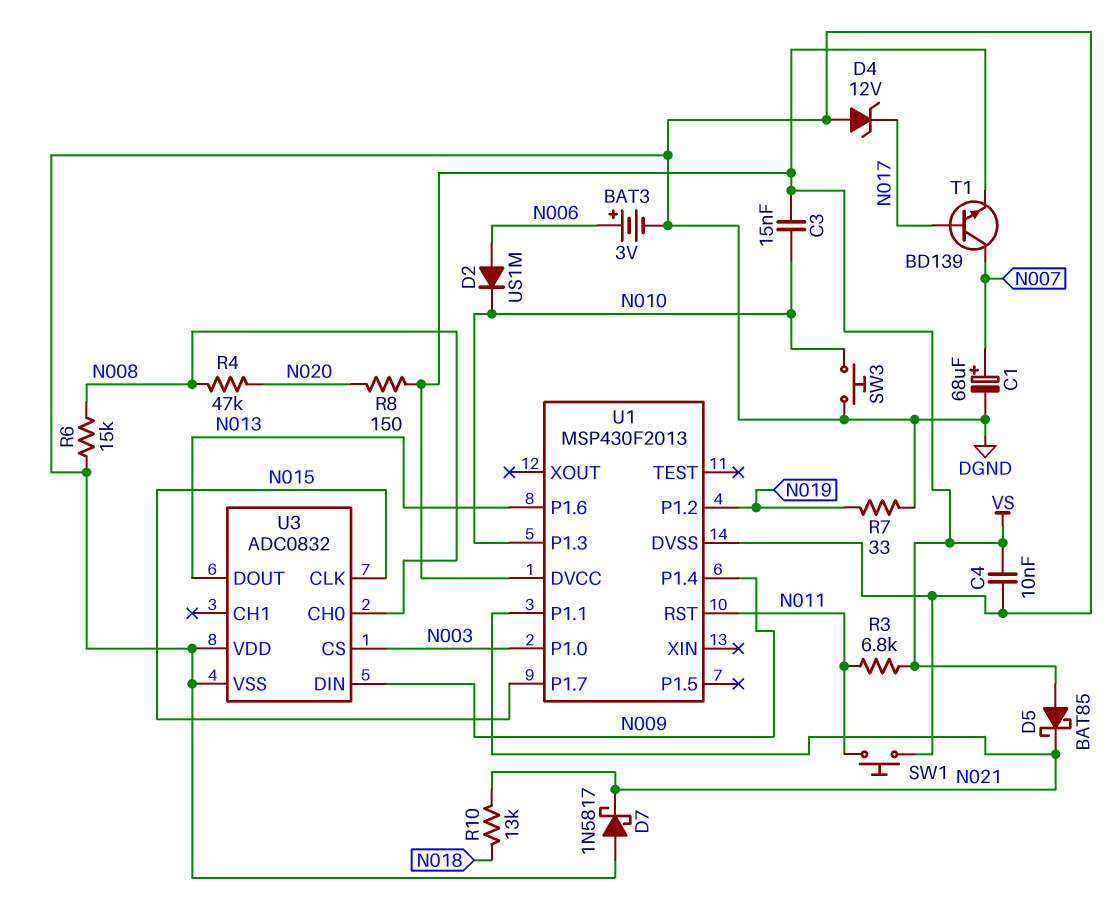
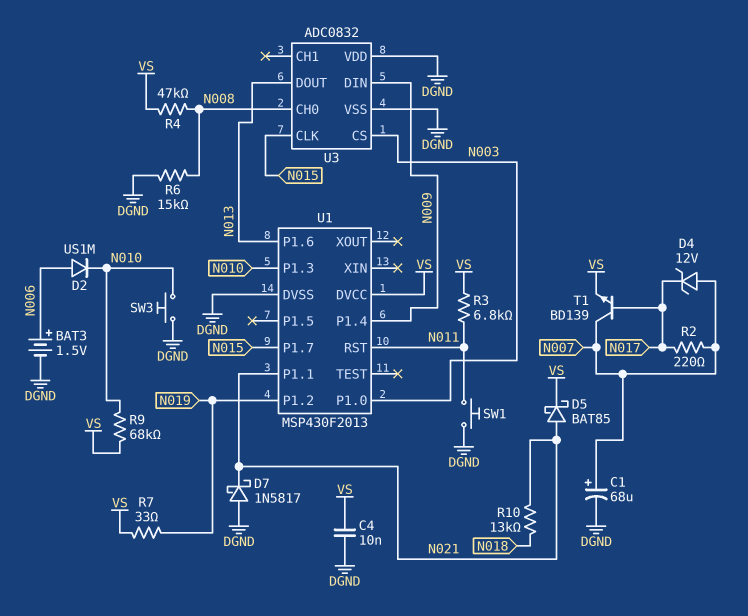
BAT3: 3V (plus N006, minus DGND) -> 1.5V (plus N006, minus DGND)
C3: 15nF (N010, VS) -> none
D4: zener 12V (A DGND, K N017) -> zener 12V (A N007, K N017)
D5: schottky BAT85 (A VS, K N021) -> schottky BAT85 (A N021, K VS)
R2: none -> 220 (N007, N017)
R4: 47k (N008, N020) -> 47k (N008, VS)
R7: 33 (DGND, N019) -> 33 (N019, VS)
R8: 150 (N020, VS) -> none
R9: none -> 68k (N010, VS)

